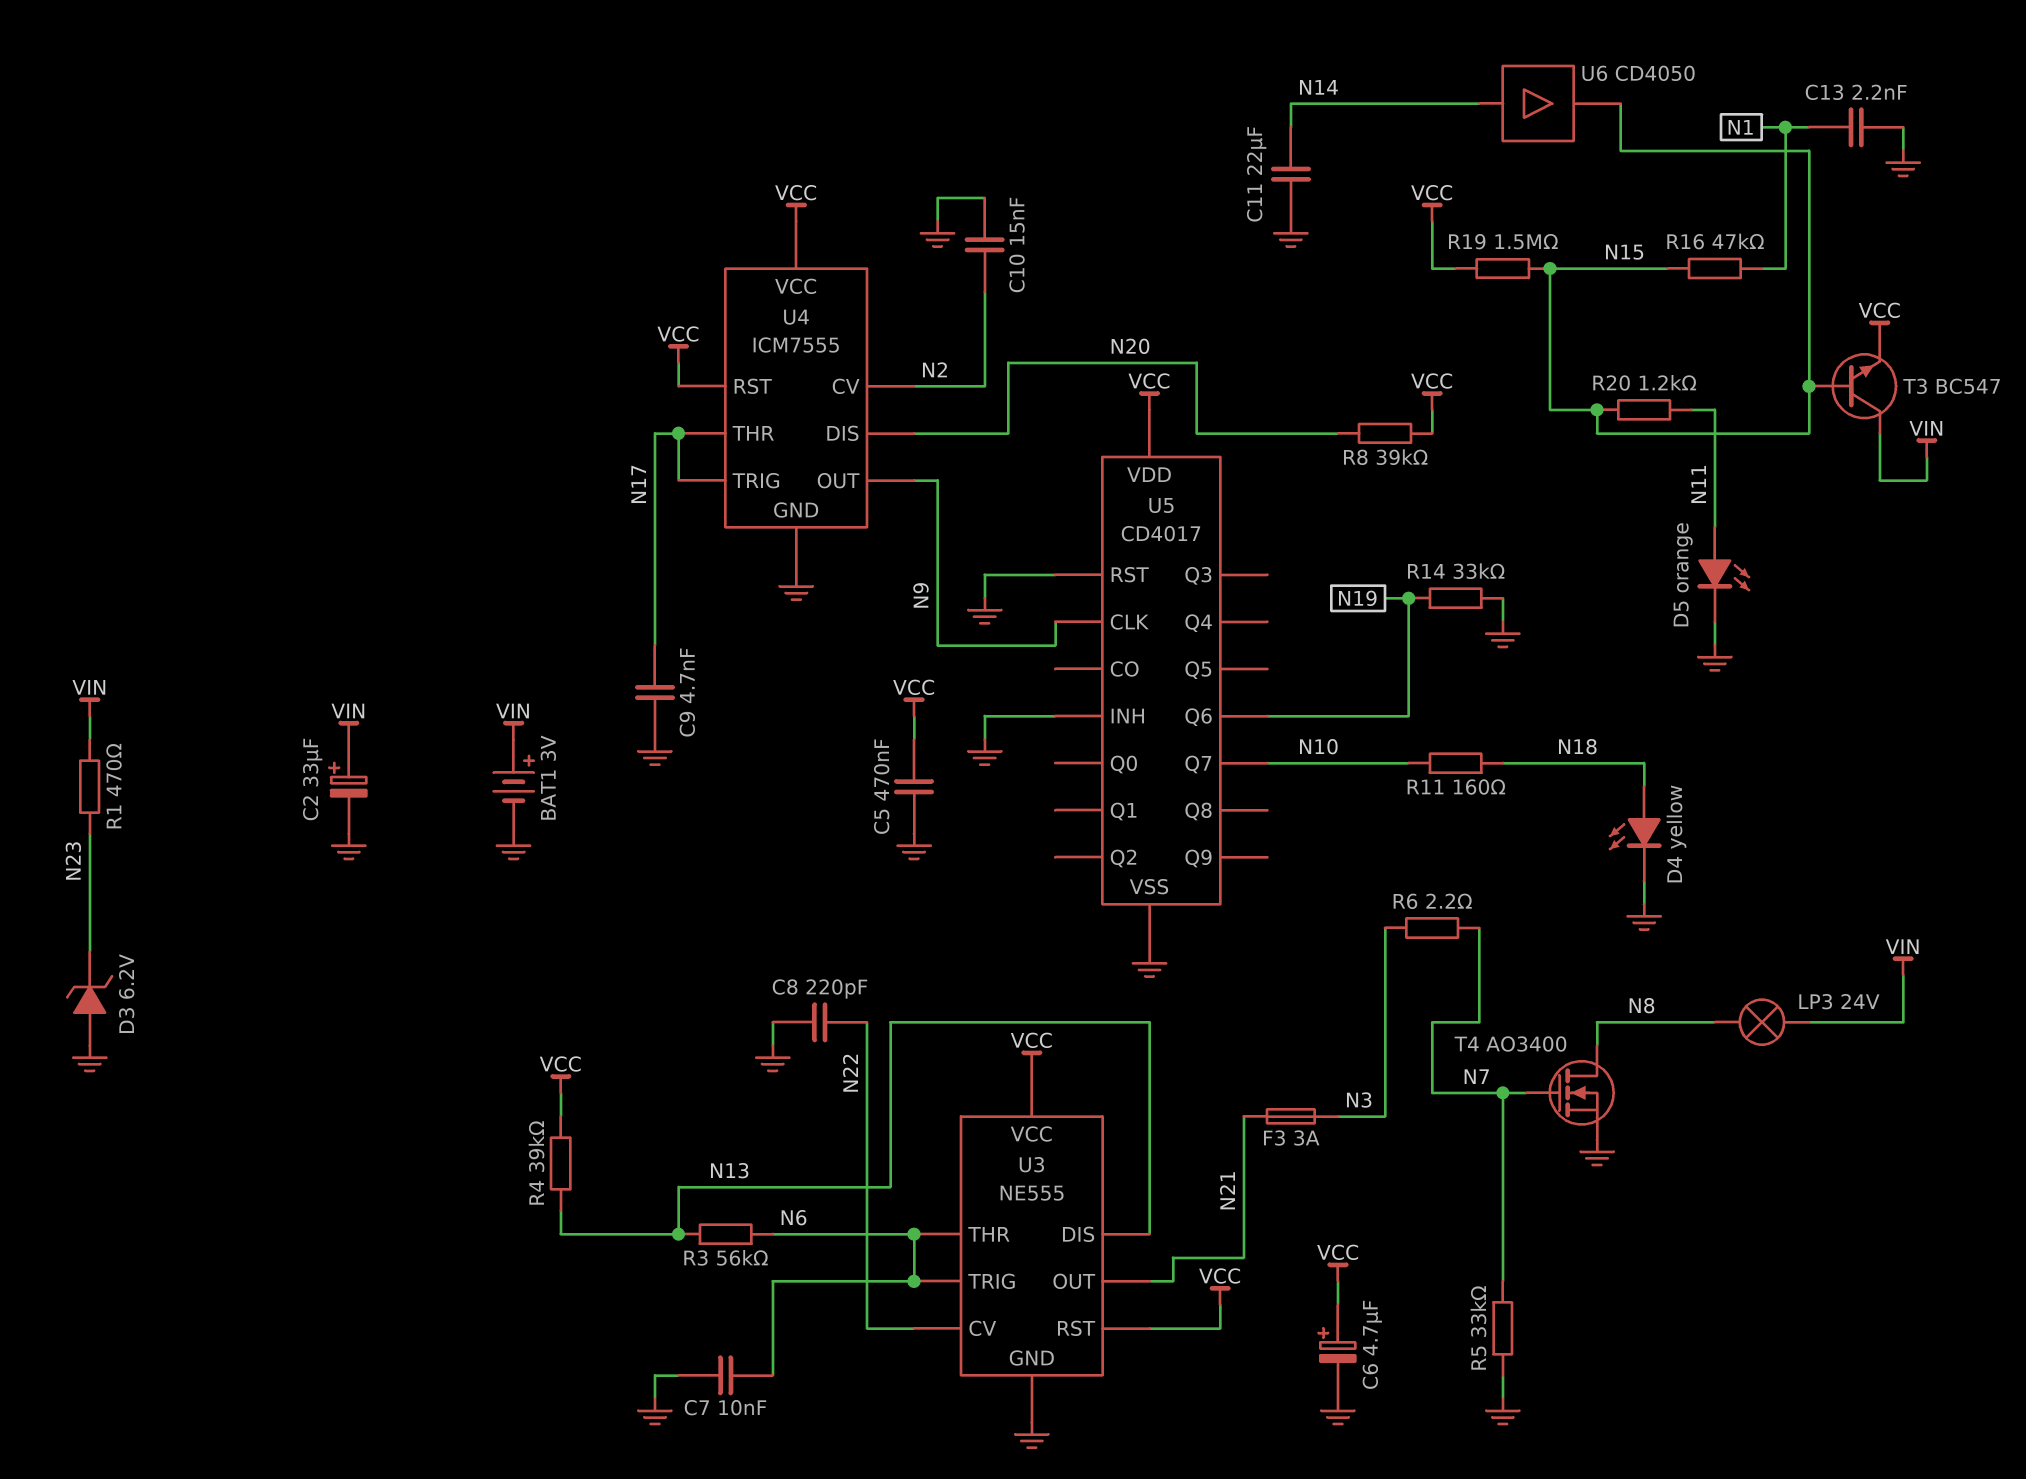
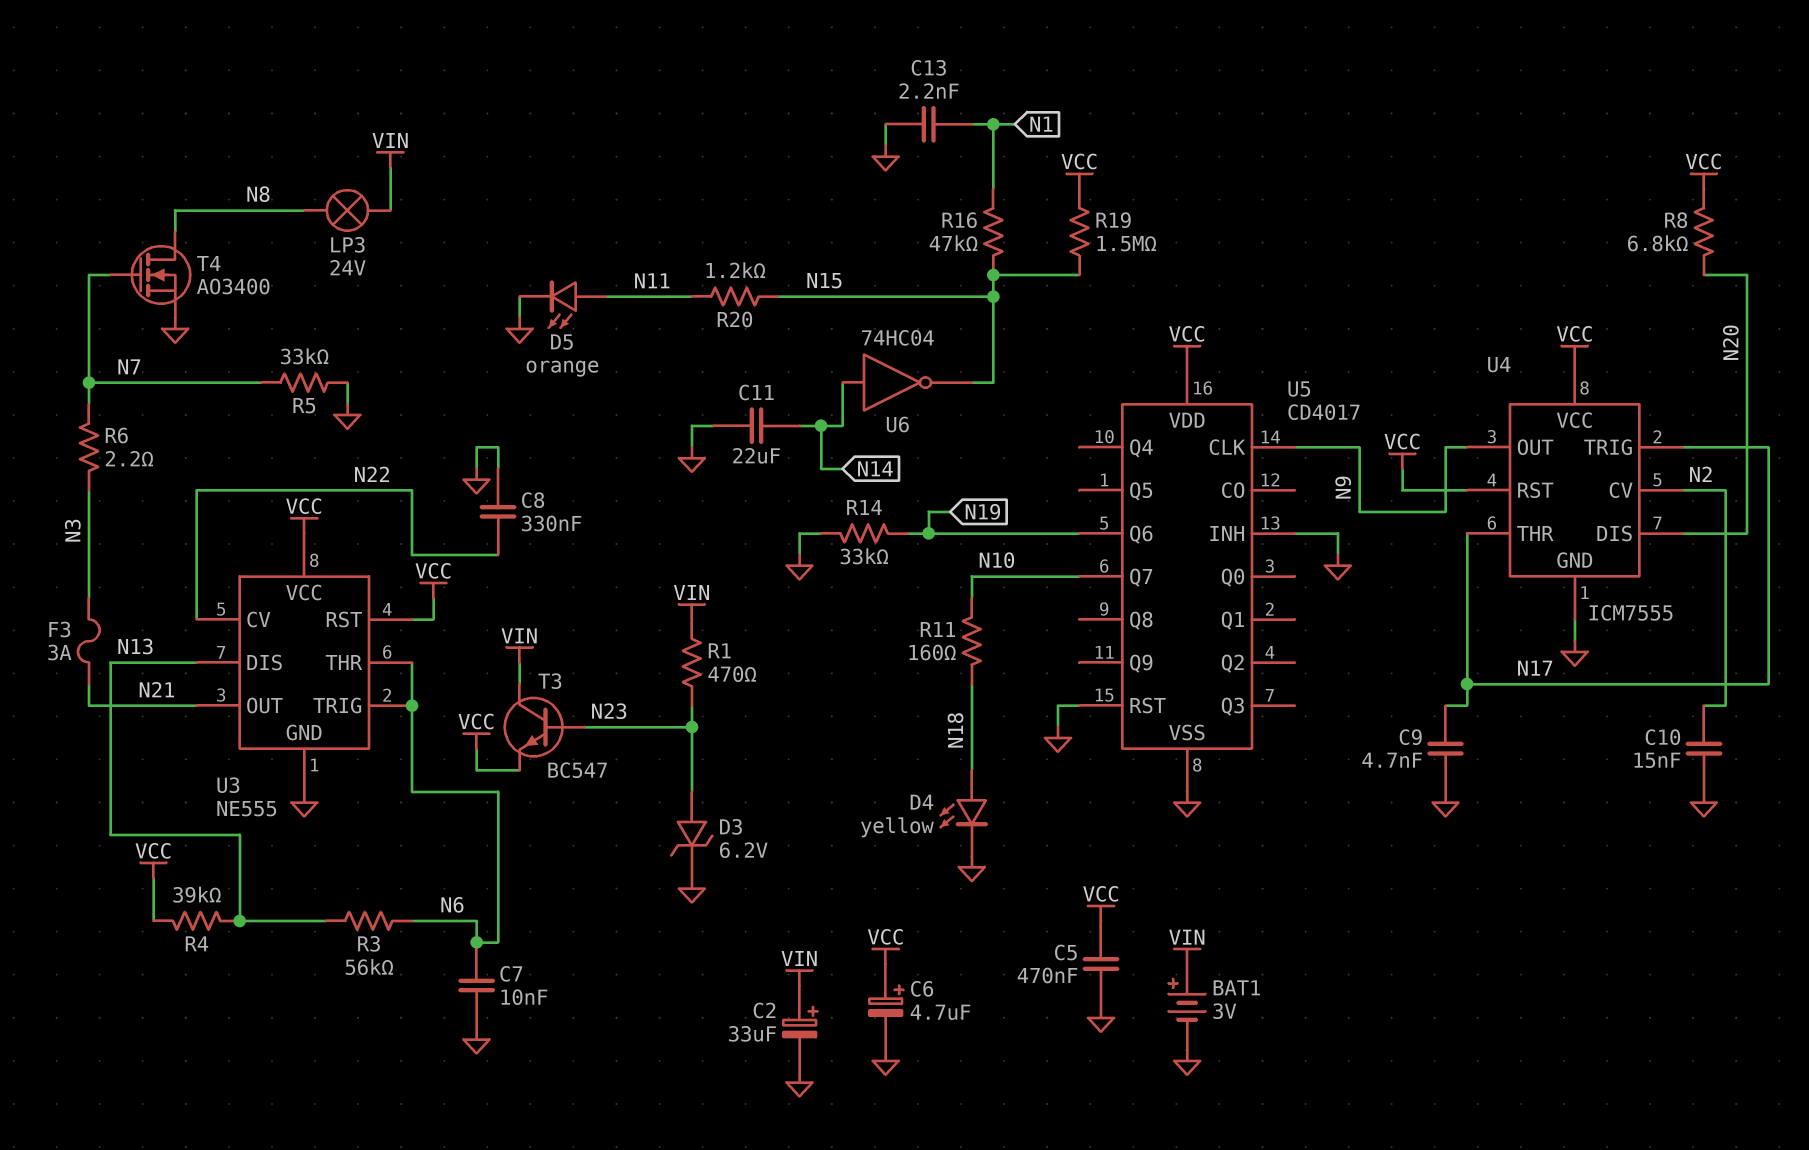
C8: 220pF (GND, N22) -> 330nF (GND, N22)
D3: zener 6.2V (A GND, K N23) -> zener 6.2V (A N23, K GND)
R8: 39k (N20, VCC) -> 6.8k (N20, VCC)
T3: NPN BC547 (B N15, C VIN, E VCC) -> NPN BC547 (B N23, C VIN, E VCC)
U6: buffer CD4050 (in N14, out N15) -> NOT 74HC04 (in N14, out N15)

